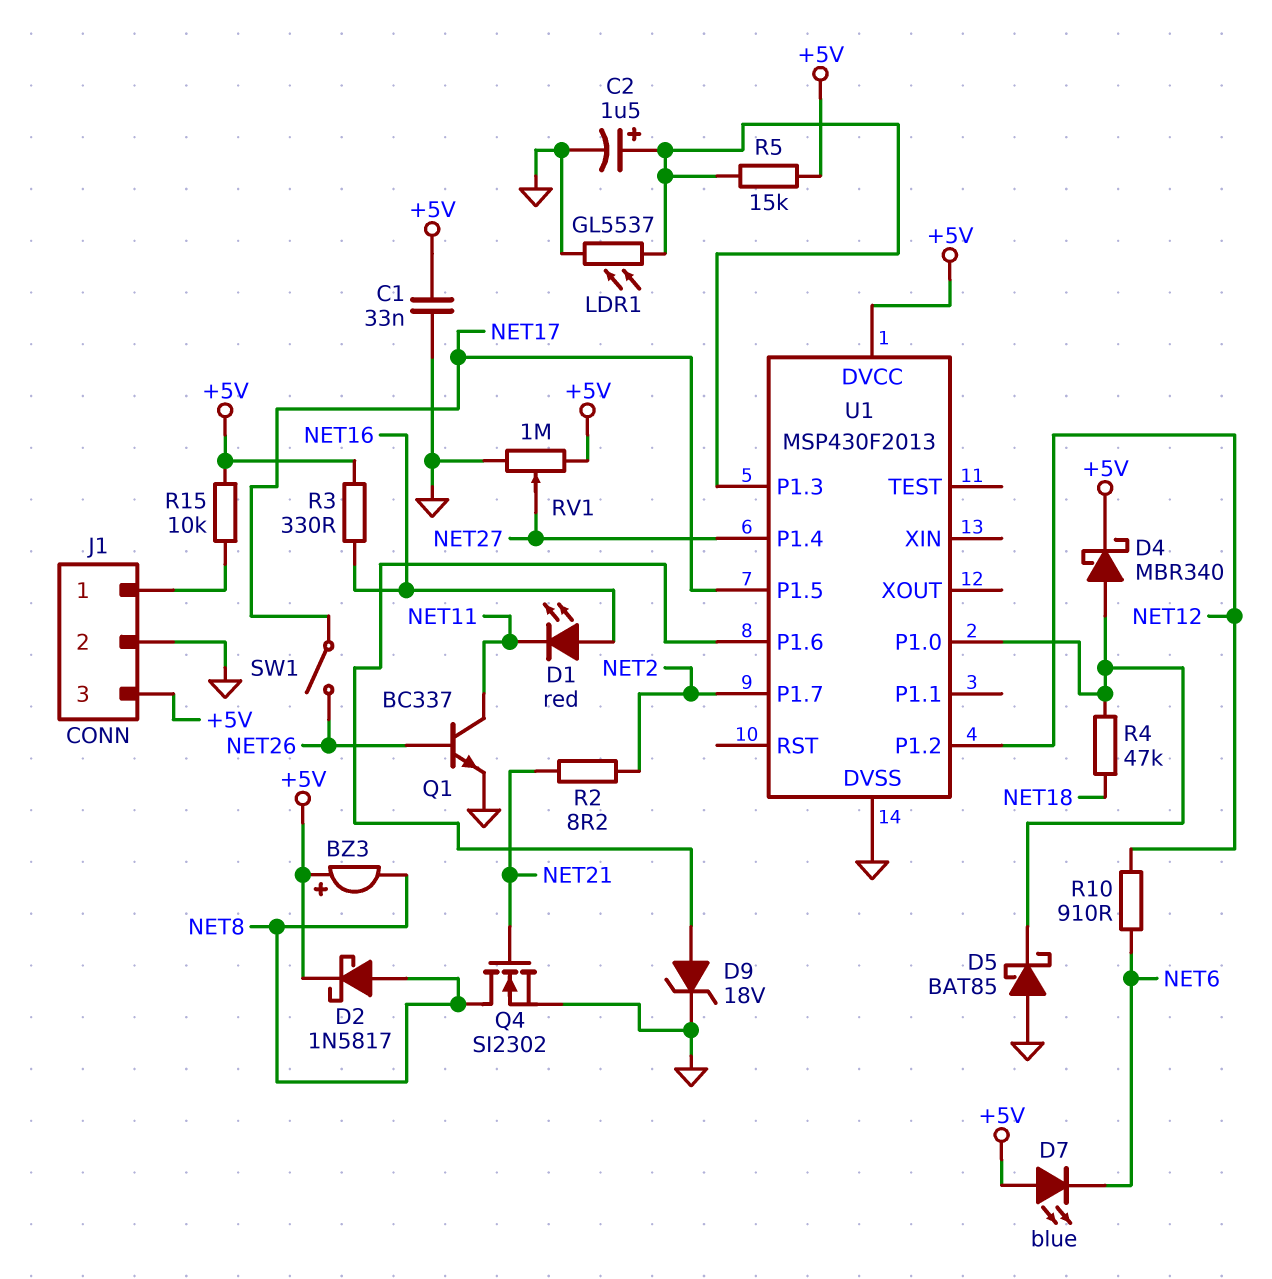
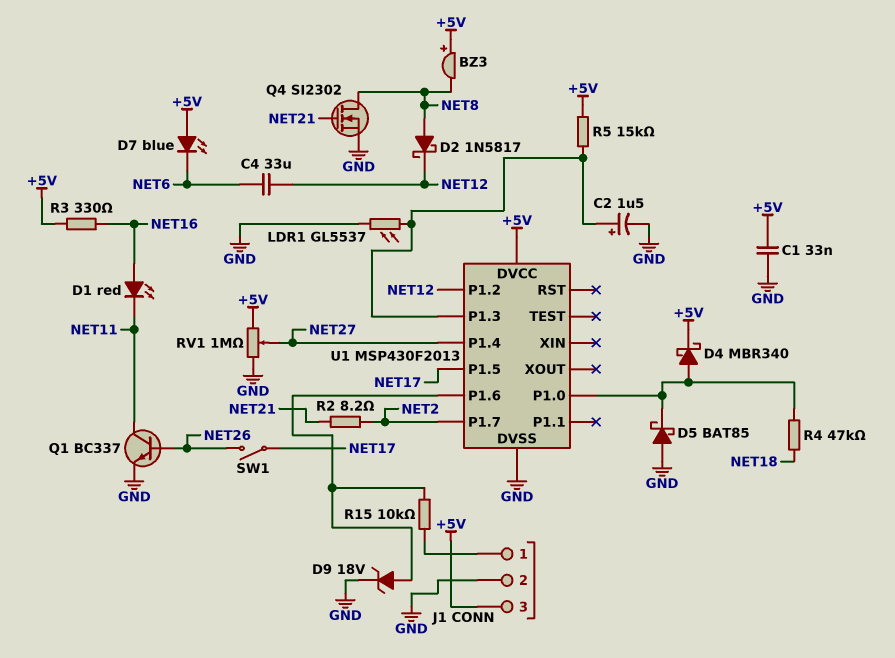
C4: none -> 33uF (NET6, NET12)
D2: schottky 1N5817 (A NET8, K +5V) -> schottky 1N5817 (A NET8, K NET12)
R10: 910 (NET6, NET12) -> none
R15: 10k (+5V, J1/1) -> 10k (J1/1, U1/P1.6)

